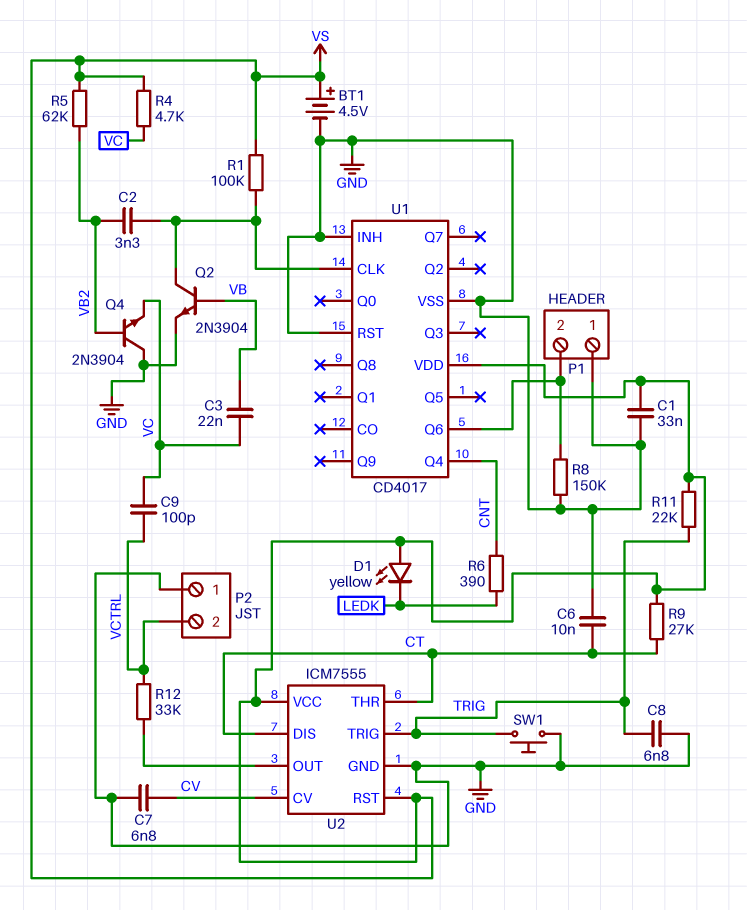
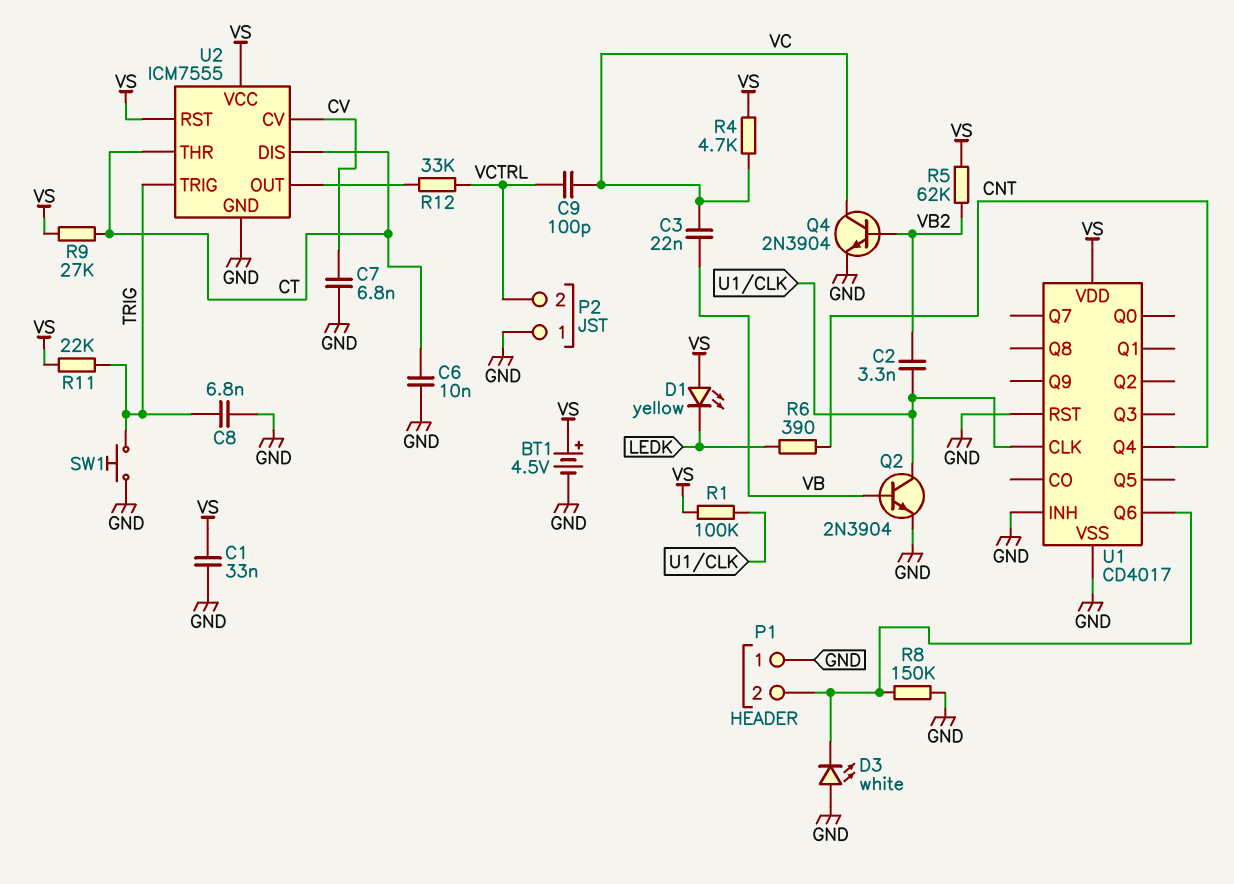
D3: none -> LED white (A GND, K P1/2)
Q4: NPN 2N3904 (B VB2, C GND, E VC) -> NPN 2N3904 (B VB2, C VC, E GND)

